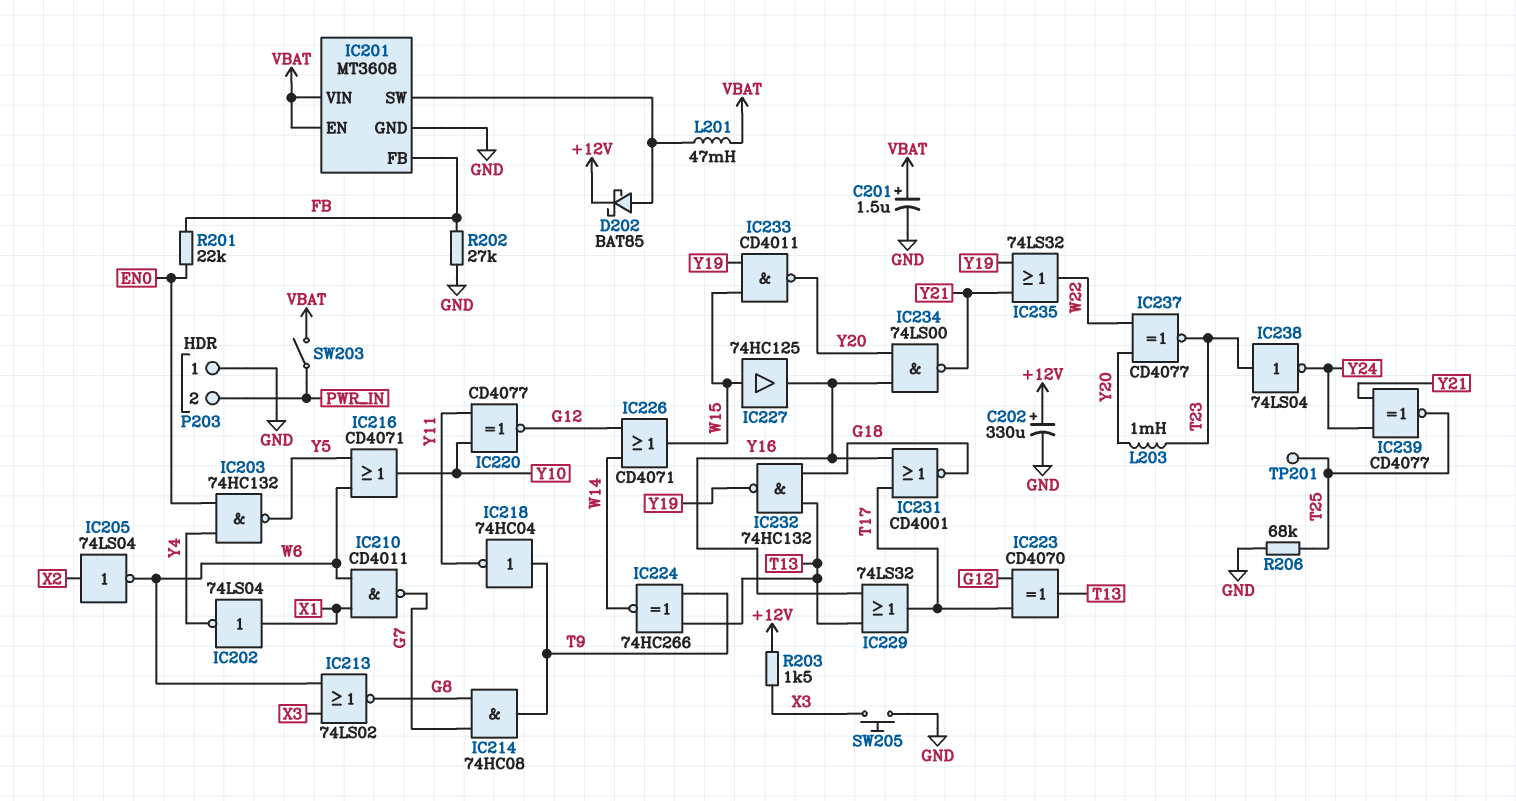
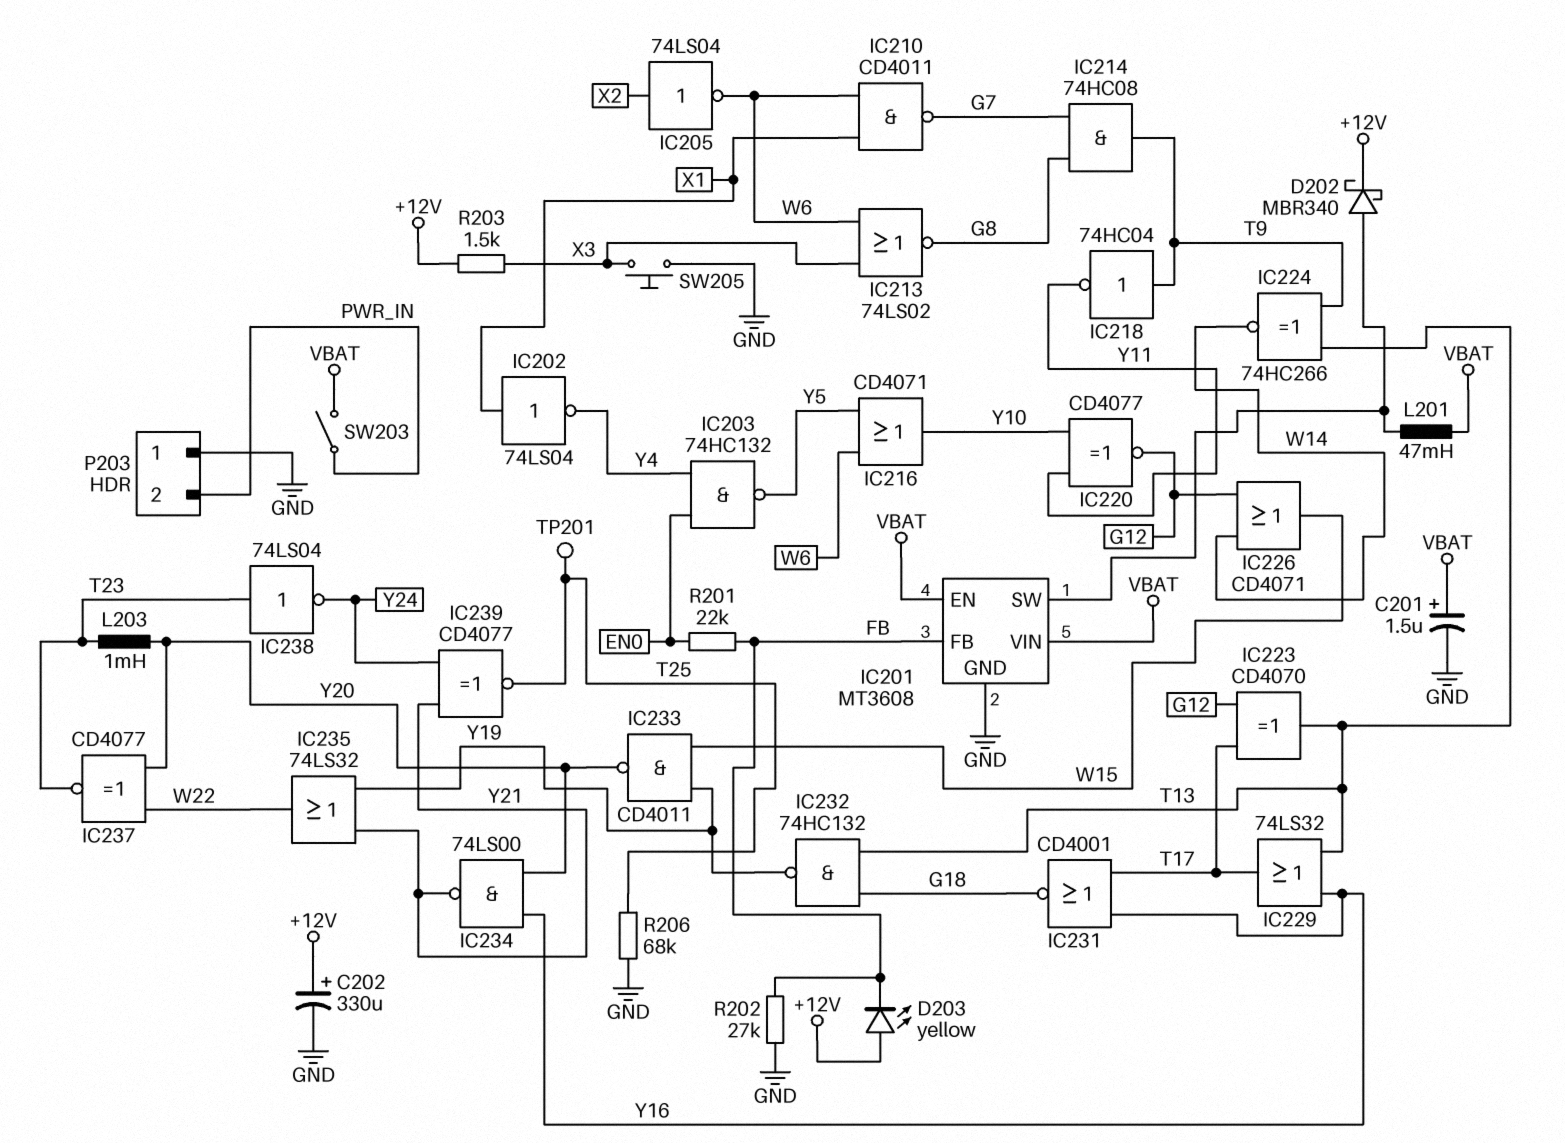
D202: schottky BAT85 (A IC201/SW, K +12V) -> schottky MBR340 (A IC201/SW, K +12V)
D203: none -> LED yellow (A +12V, K FB)
IC227: buffer 74HC125 (in W15, out Y16) -> none

